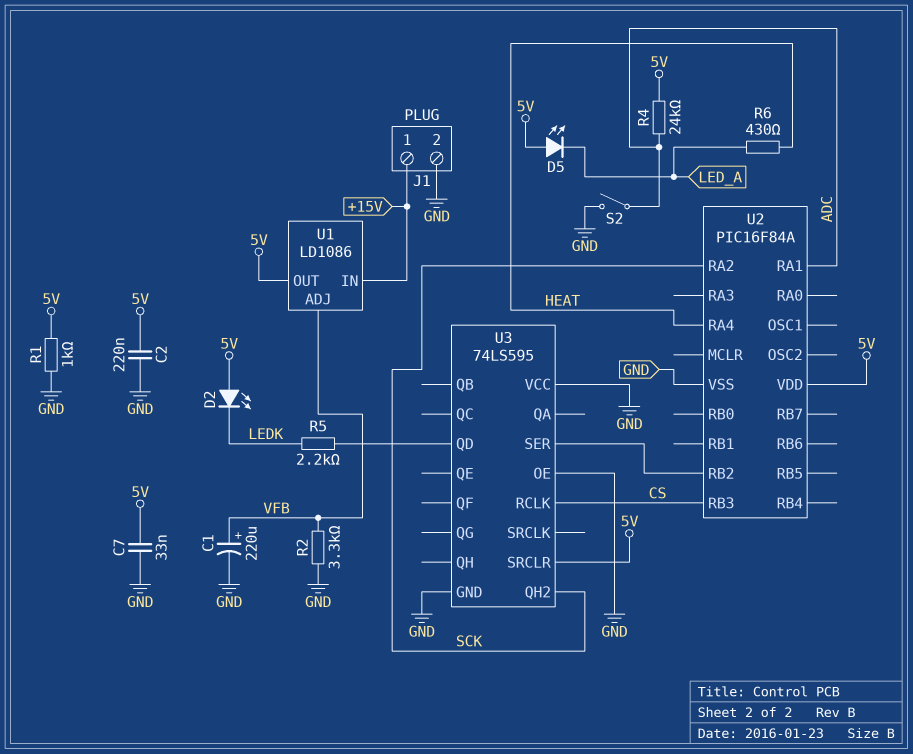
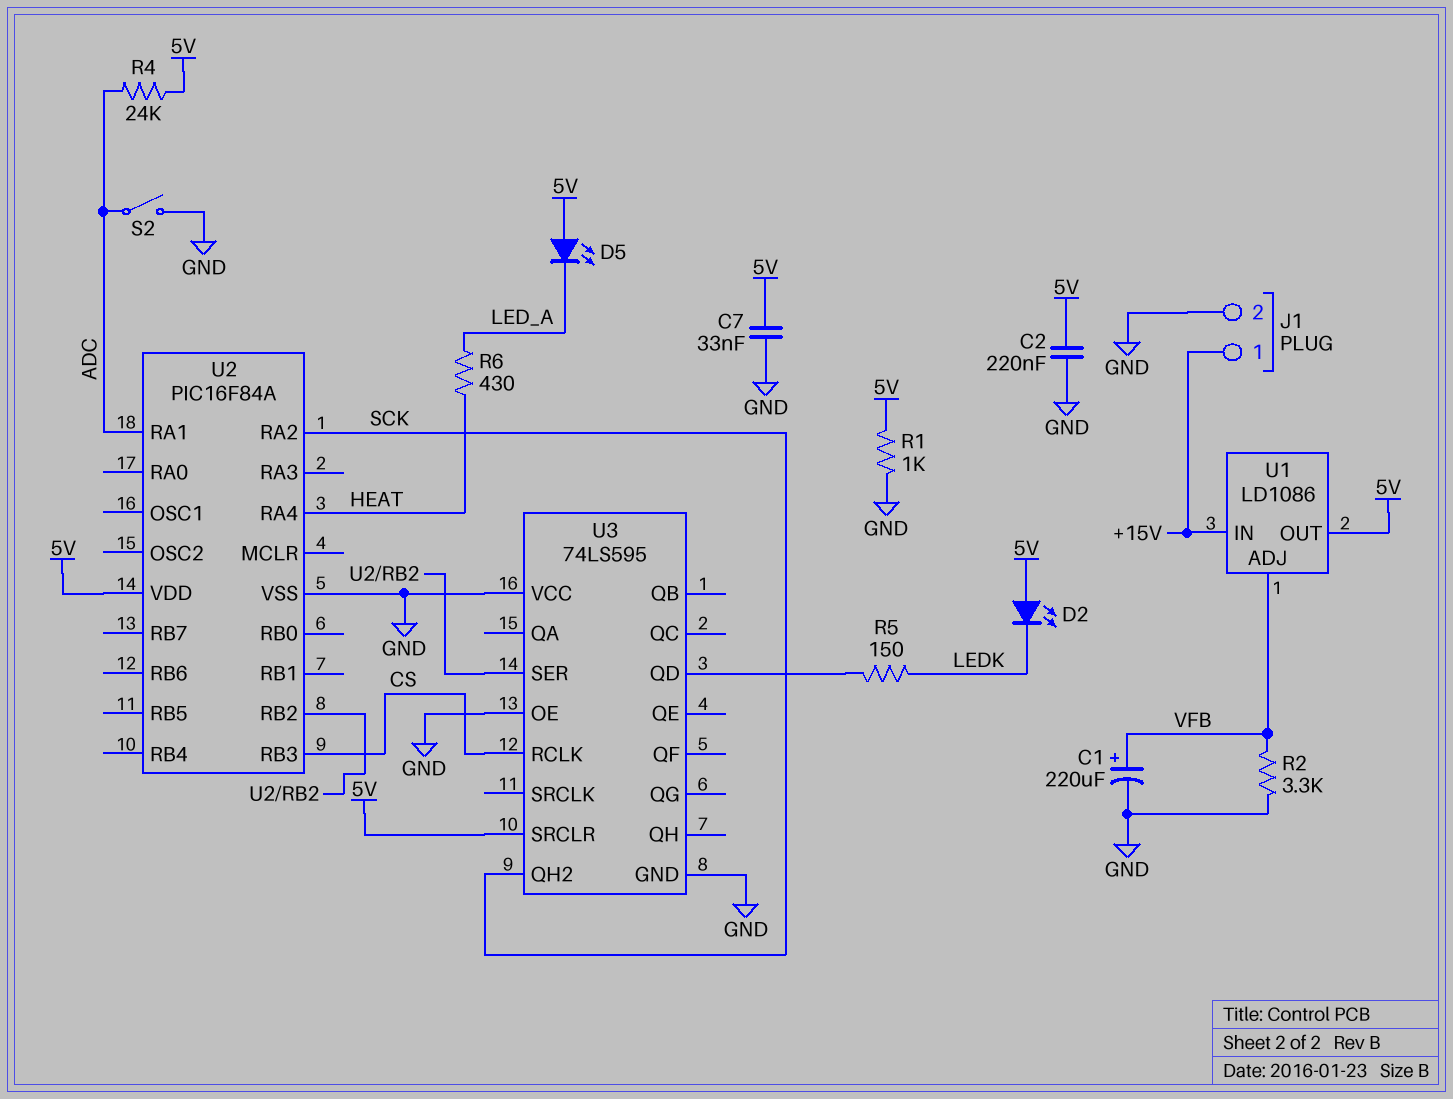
R5: 2.2k (LEDK, U3/QD) -> 150 (LEDK, U3/QD)

